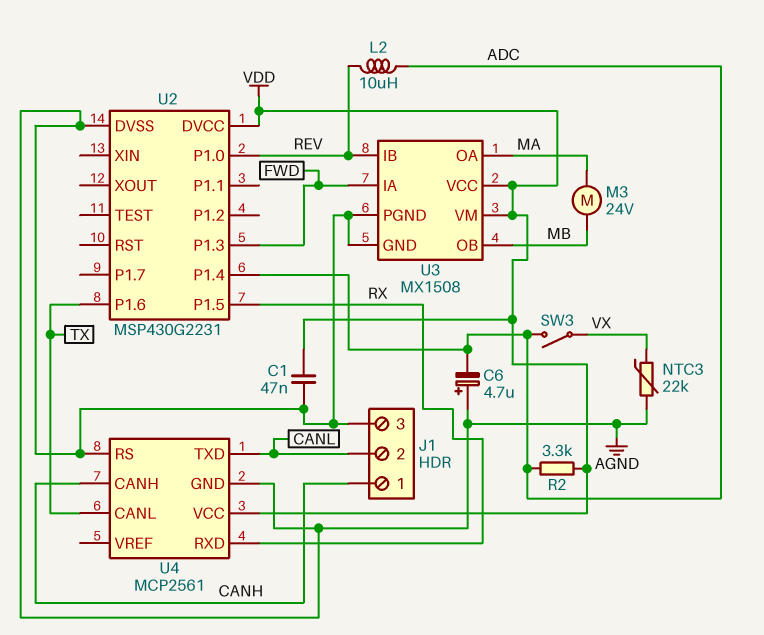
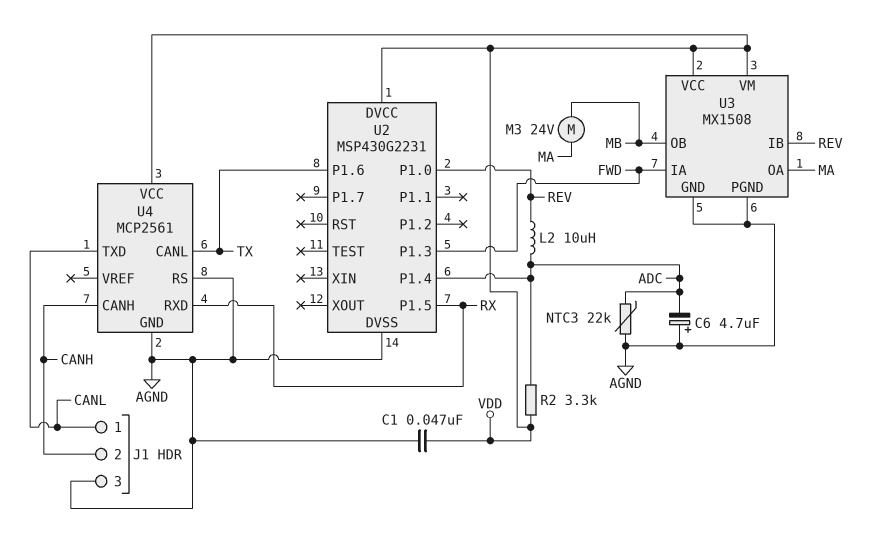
J1 pin 1: CANH -> CANL
J1 pin 2: CANL -> CANH
NTC3: 22k (AGND, VX) -> 22k (ADC, AGND)
SW3: switch (ADC, VX) -> none

